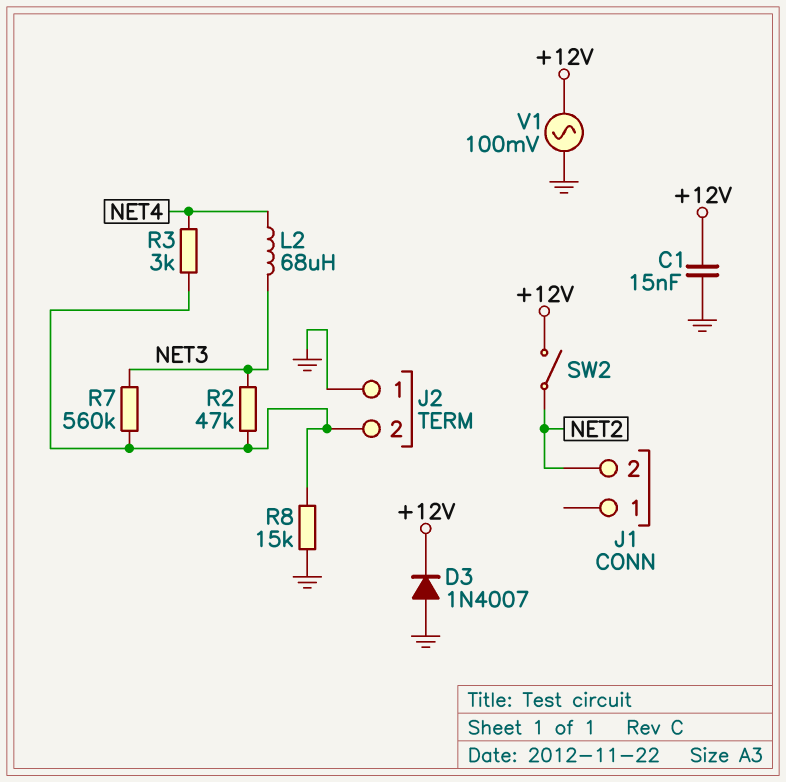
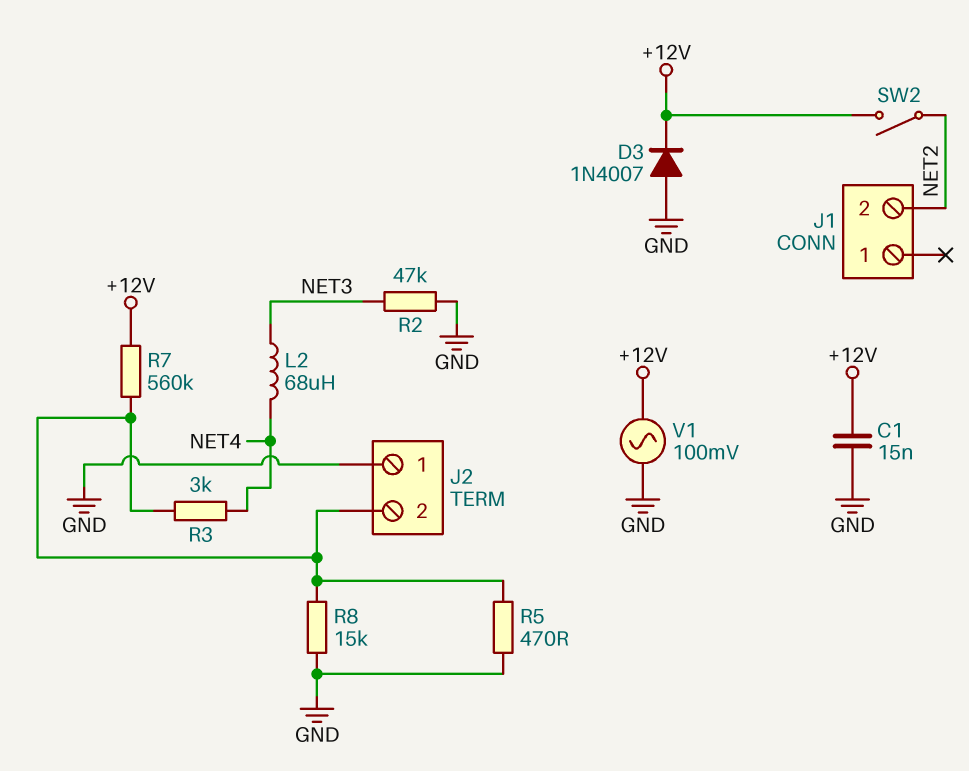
R2: 47k (J2/2, NET3) -> 47k (GND, NET3)
R5: none -> 470 (GND, J2/2)
R7: 560k (J2/2, NET3) -> 560k (+12V, J2/2)

